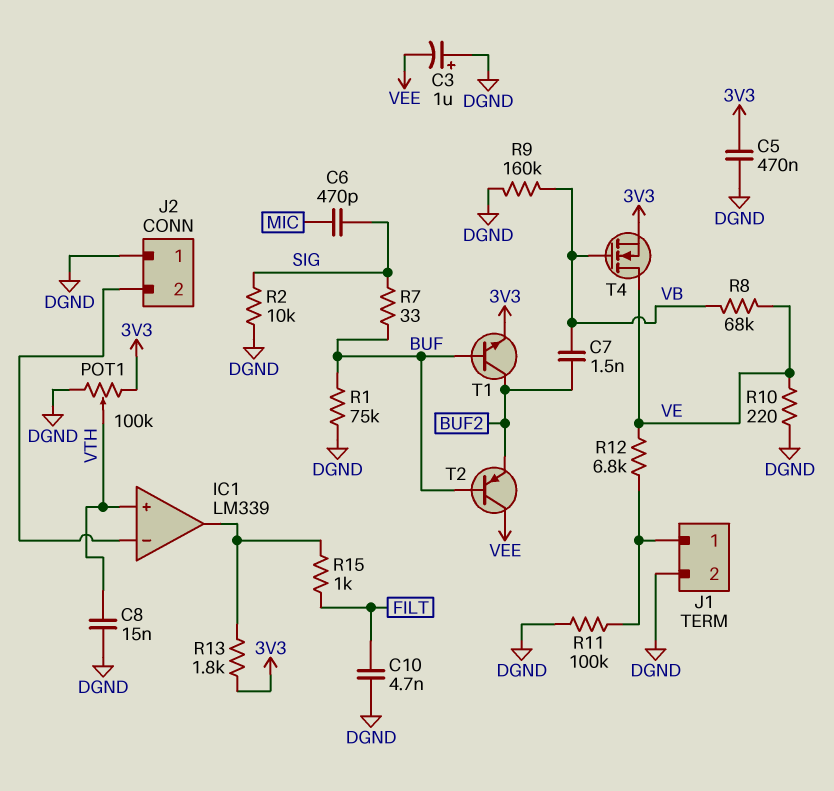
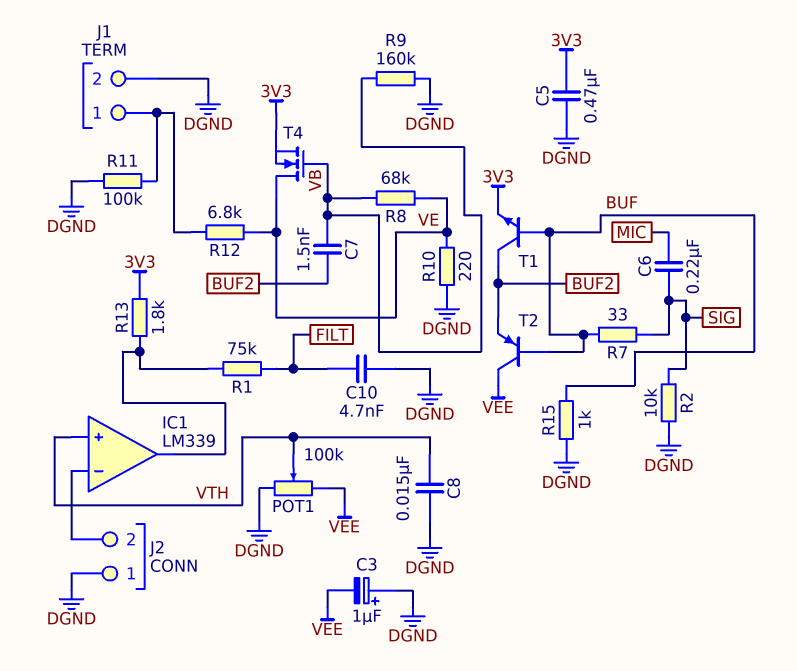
C6: 470pF (MIC, SIG) -> 220nF (MIC, SIG)
POT1: 100k (3V3, DGND, wiper VTH) -> 100k (DGND, VEE, wiper VTH)
R1: 75k (BUF, DGND) -> 75k (FILT, IC1/out)
R15: 1k (FILT, IC1/out) -> 1k (BUF, DGND)

